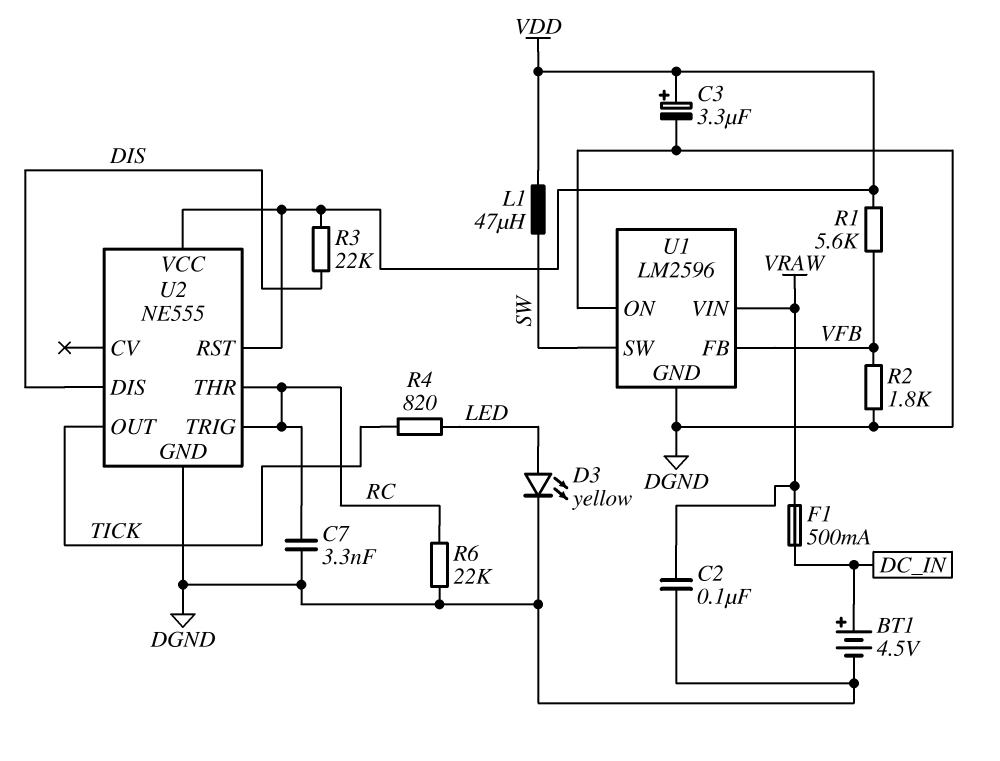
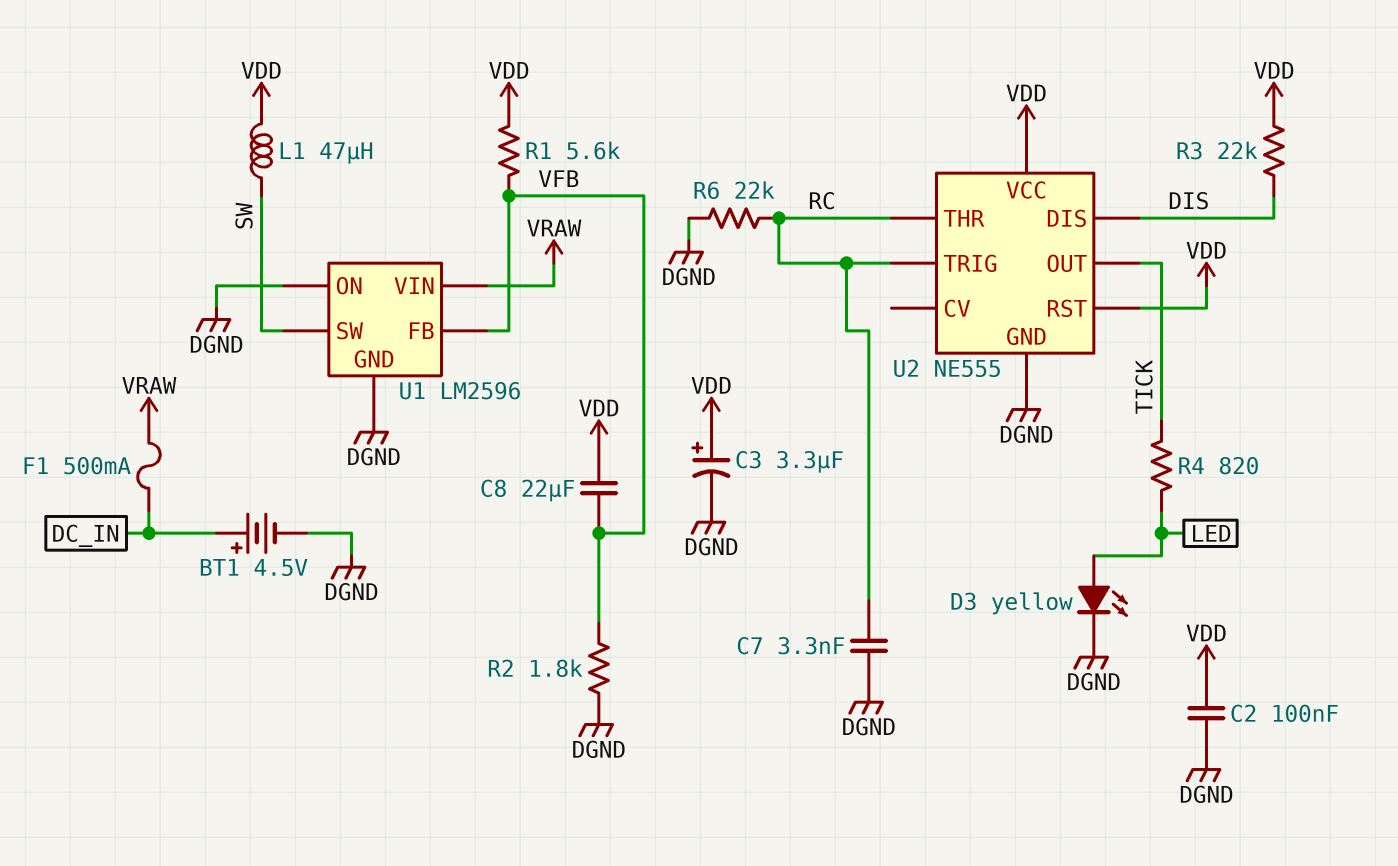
C2: 100nF (DGND, VRAW) -> 100nF (DGND, VDD)
C8: none -> 22uF (VDD, VFB)

